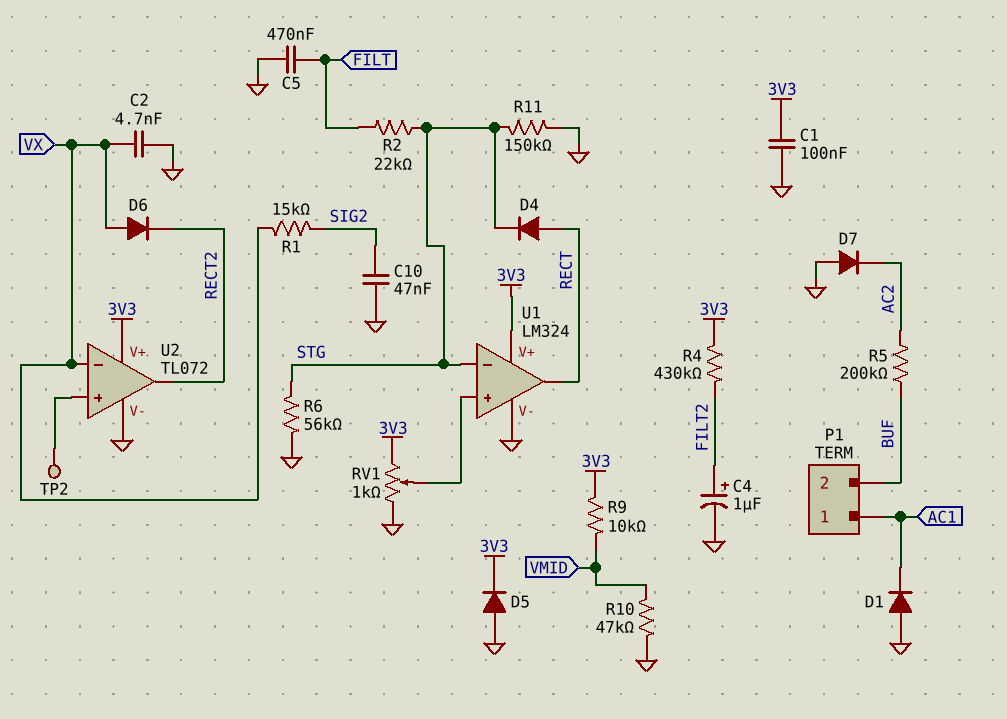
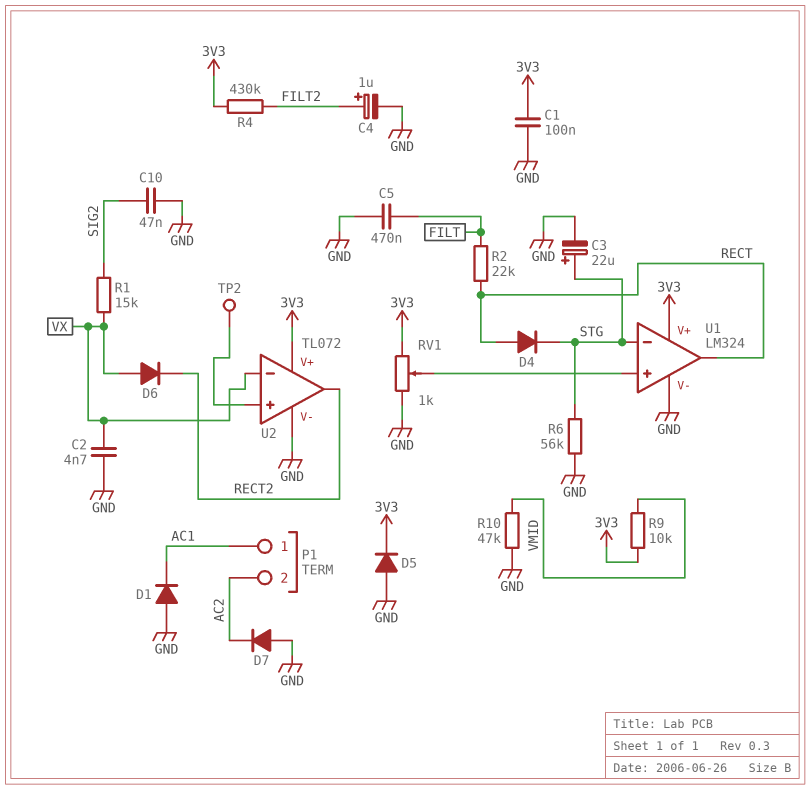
C3: none -> 22uF (plus STG, minus GND)
P1 pin 2: BUF -> AC2
R2: 22k (FILT, STG) -> 22k (FILT, RECT)
R5: 200k (AC2, BUF) -> none
R11: 150k (GND, STG) -> none

